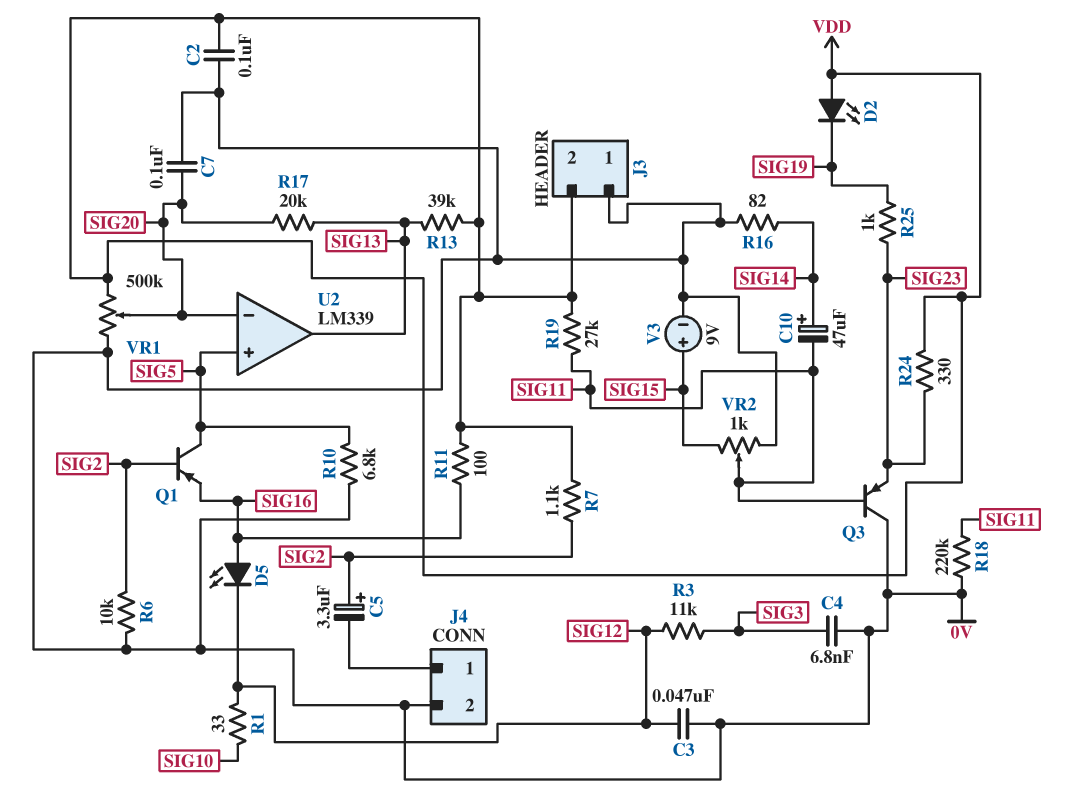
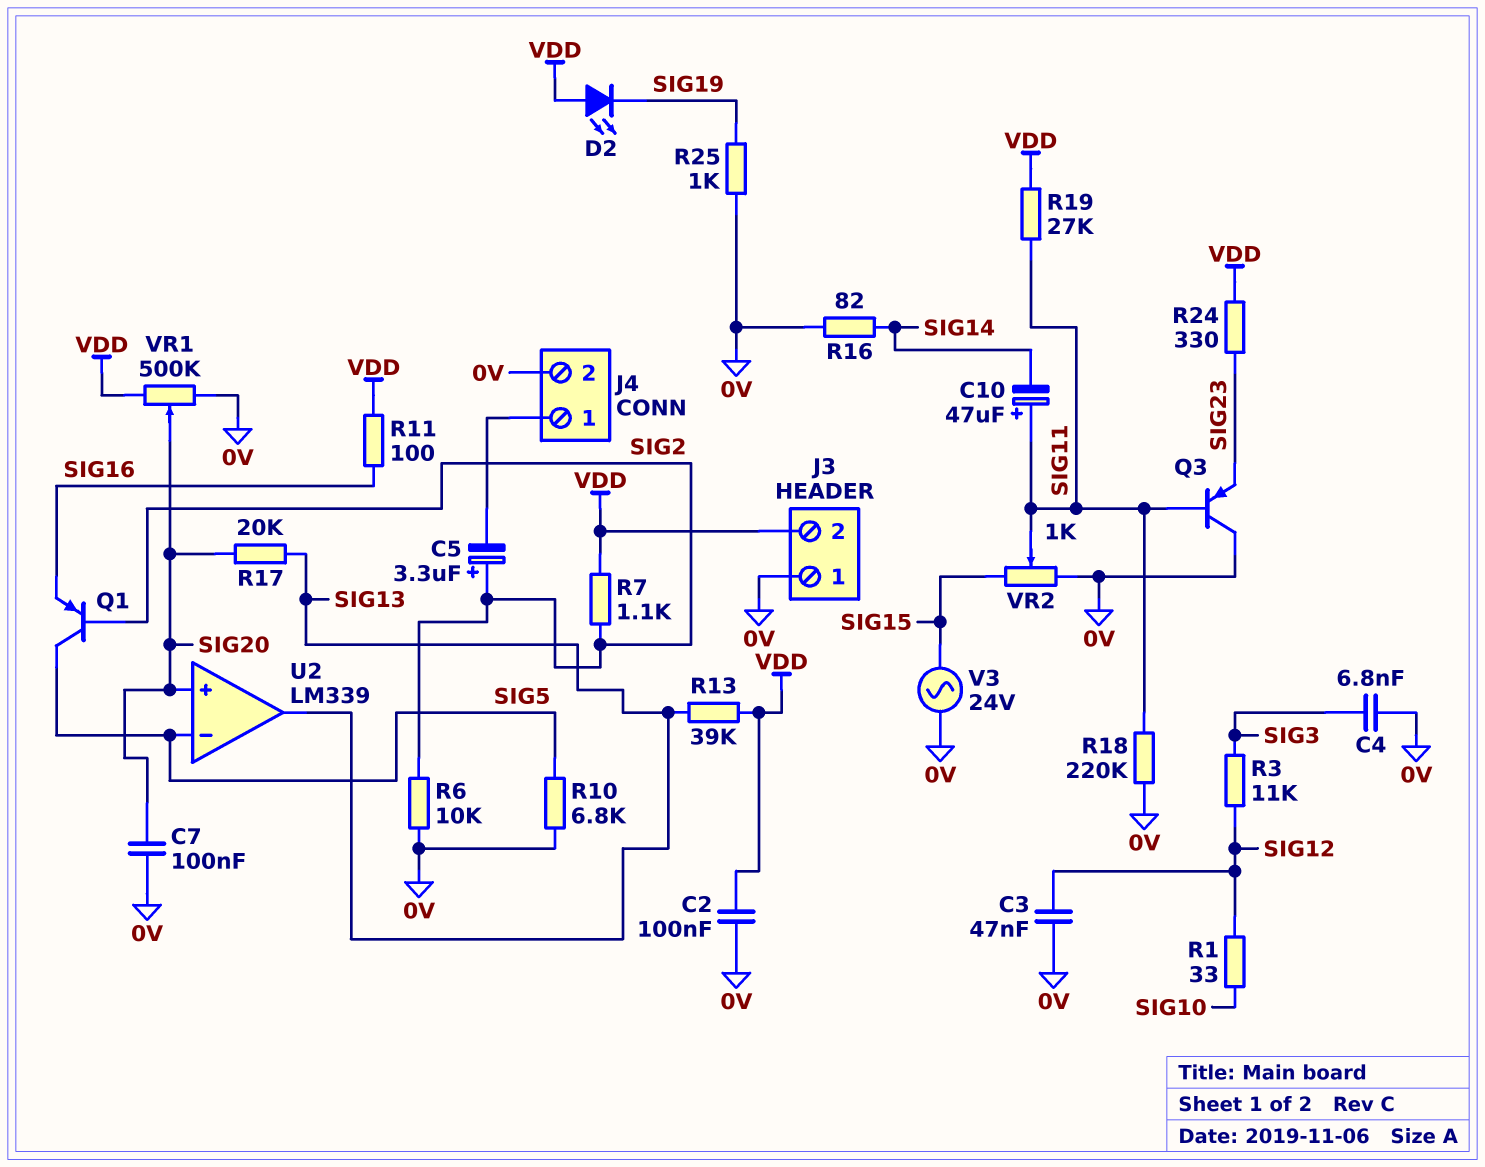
C10: 47uF (plus SIG14, minus SIG11) -> 47uF (plus SIG11, minus SIG14)
D5: LED (A SIG16, K SIG12) -> none
R25: 1k (SIG19, SIG23) -> 1k (0V, SIG19)
U2 pin in+: SIG5 -> SIG20
U2 pin in-: SIG20 -> SIG5
V3: 9V (plus SIG15, minus 0V) -> AC 24V (0V, SIG15)

